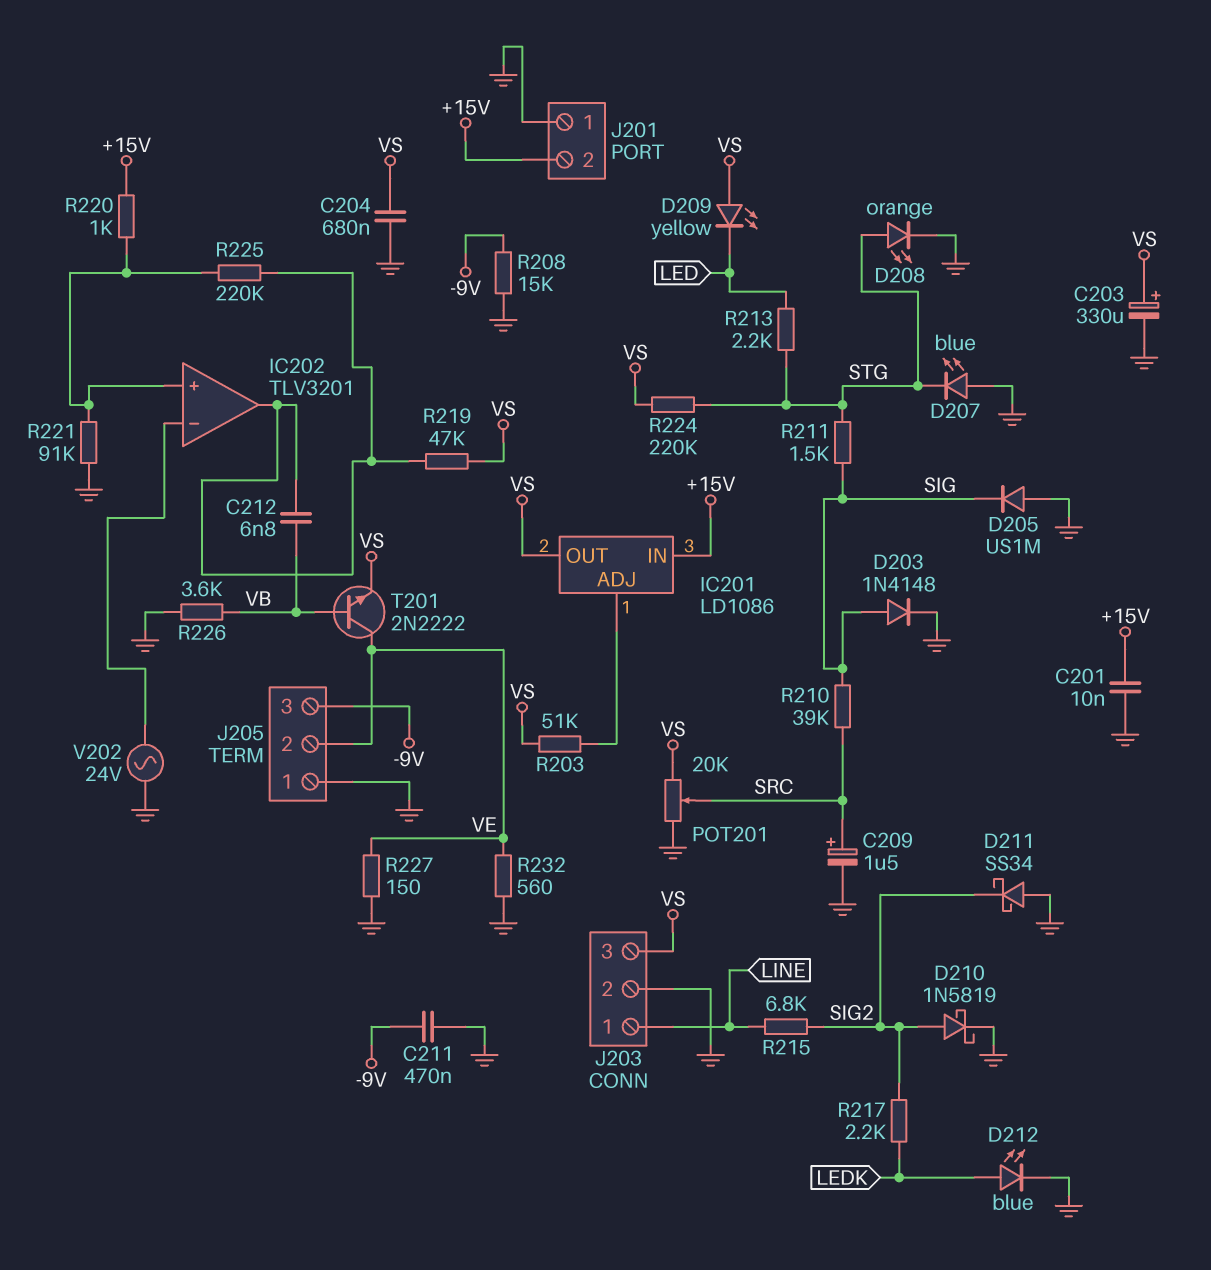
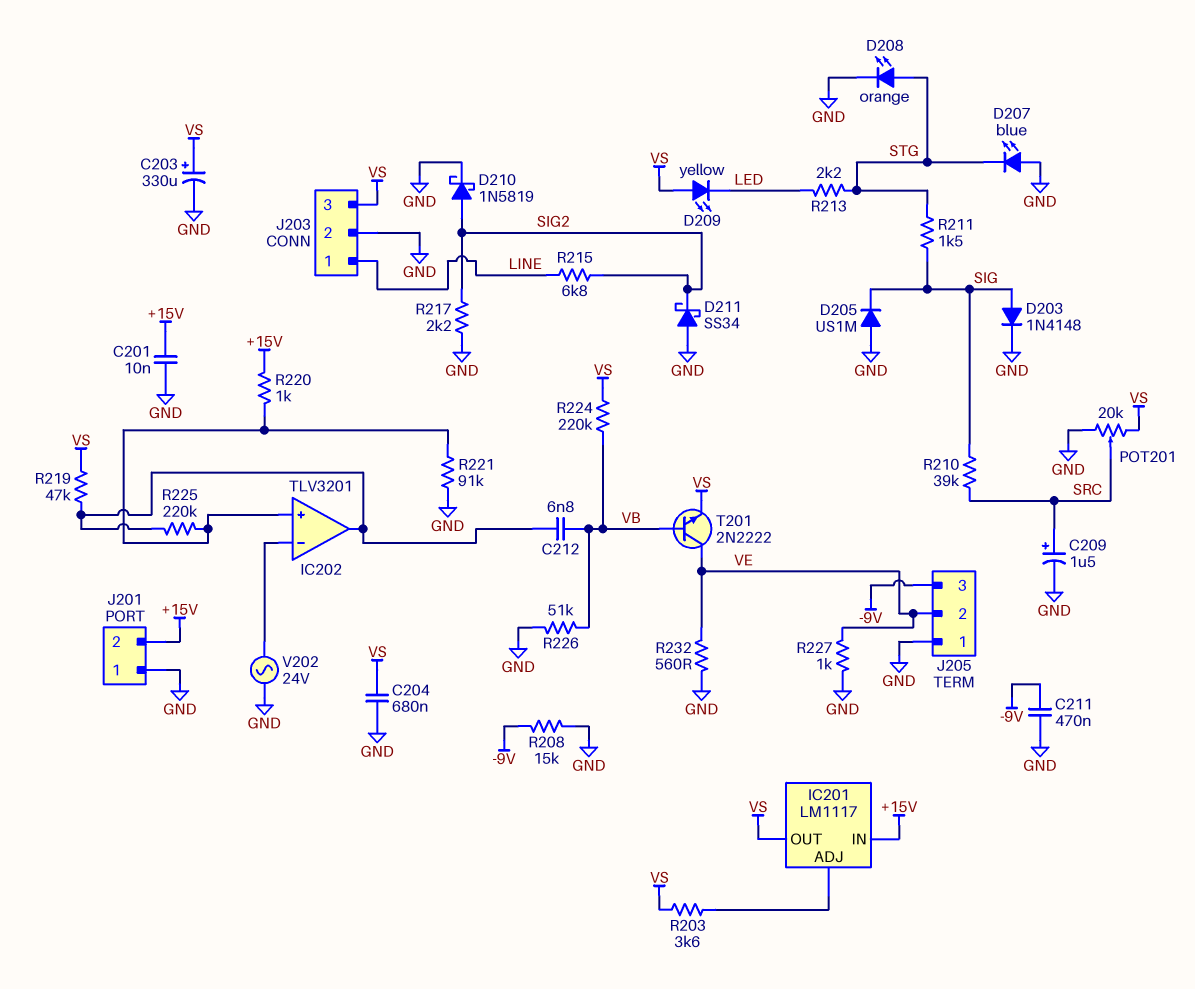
D212: LED blue (A LEDK, K GND) -> none
IC201: LD1086 -> LM1117
R203: 51k (IC201/ADJ, VS) -> 3.6k (IC201/ADJ, VS)
R217: 2.2k (LEDK, SIG2) -> 2.2k (GND, SIG2)
R224: 220k (STG, VS) -> 220k (VB, VS)
R226: 3.6k (GND, VB) -> 51k (GND, VB)
R227: 150 (GND, VE) -> 1k (GND, VE)

